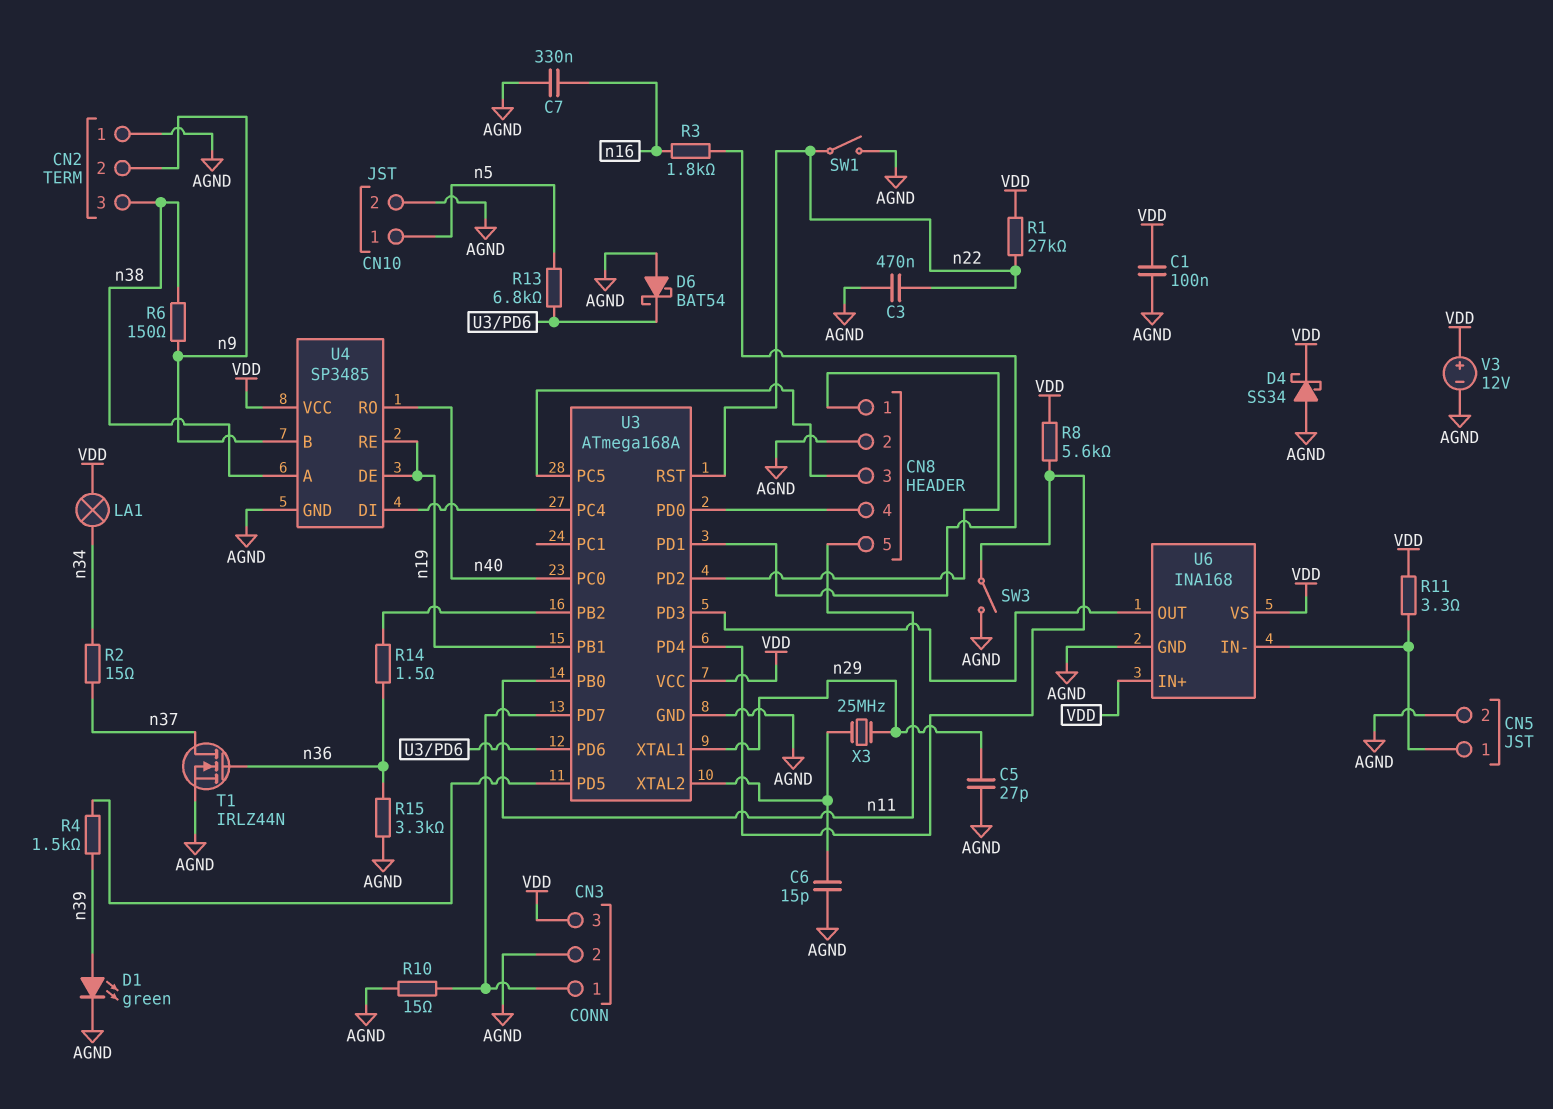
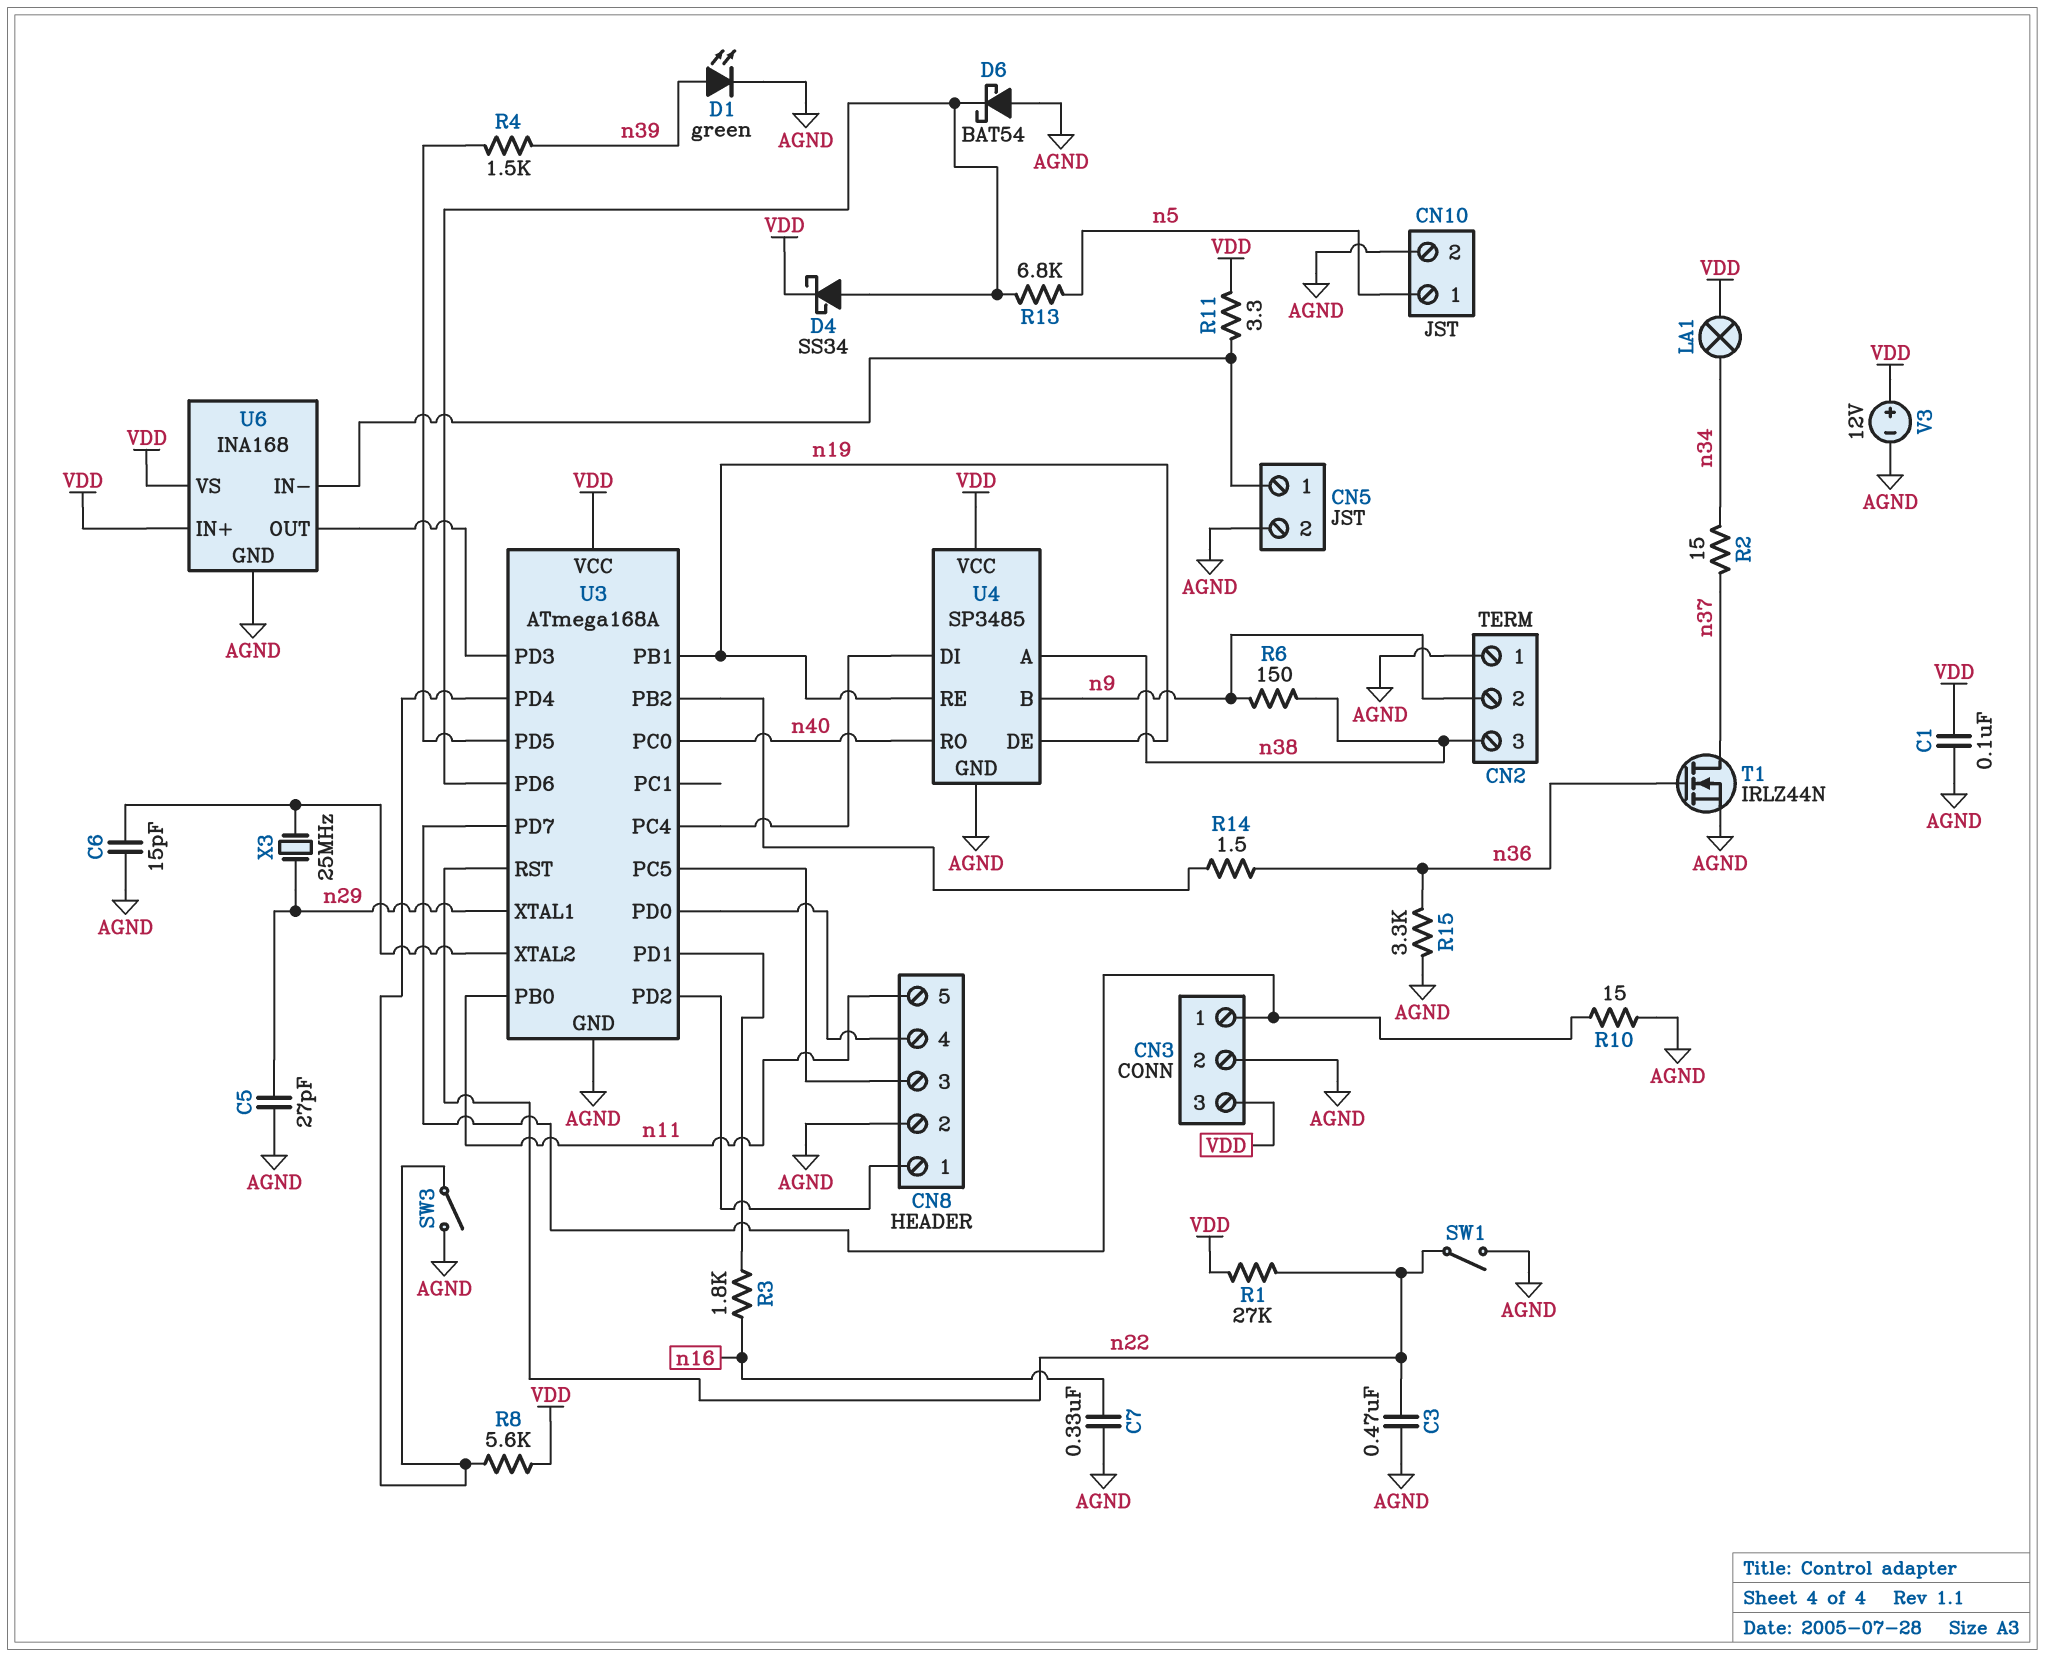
D4: schottky SS34 (A AGND, K VDD) -> schottky SS34 (A U3/PD6, K VDD)

